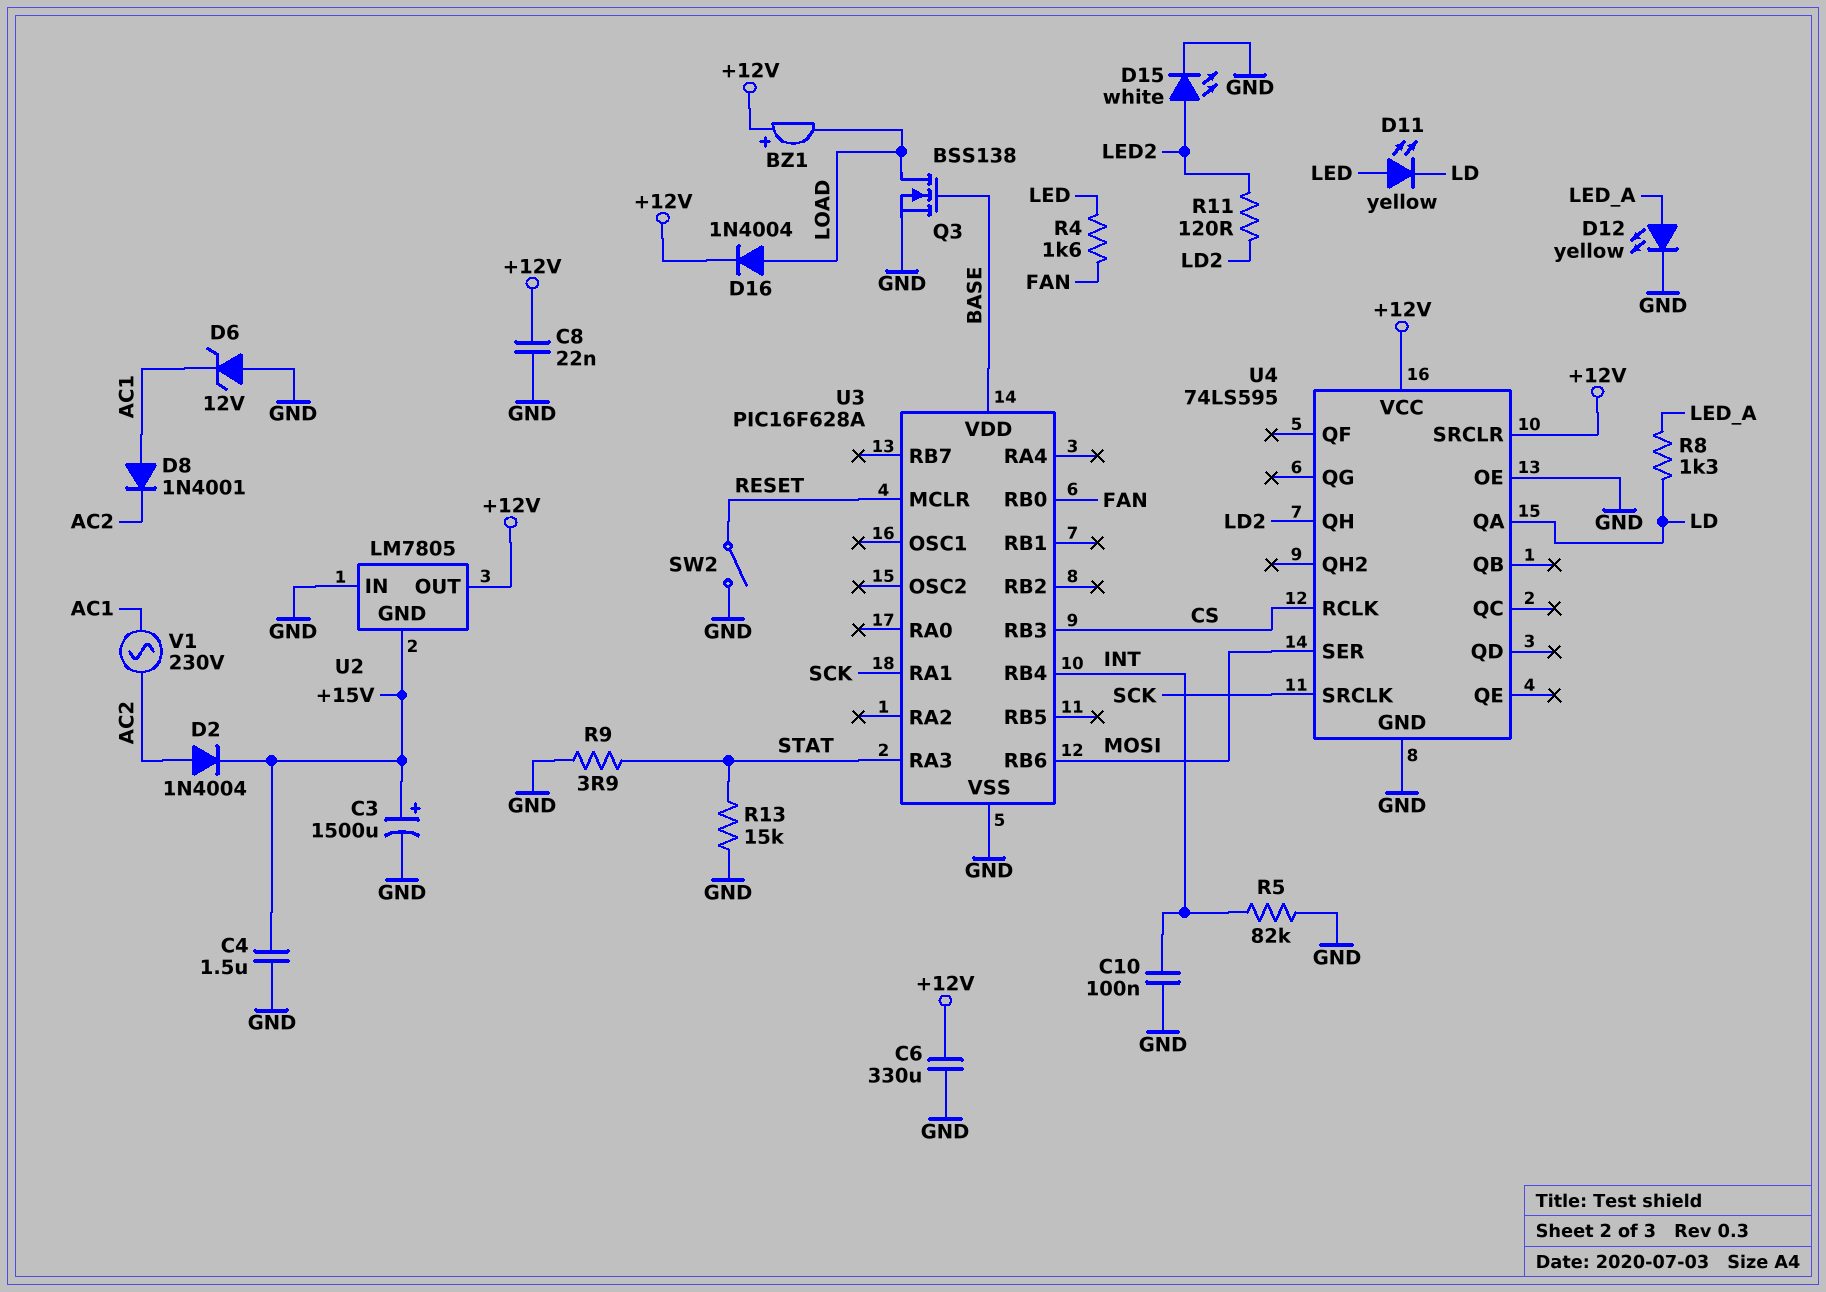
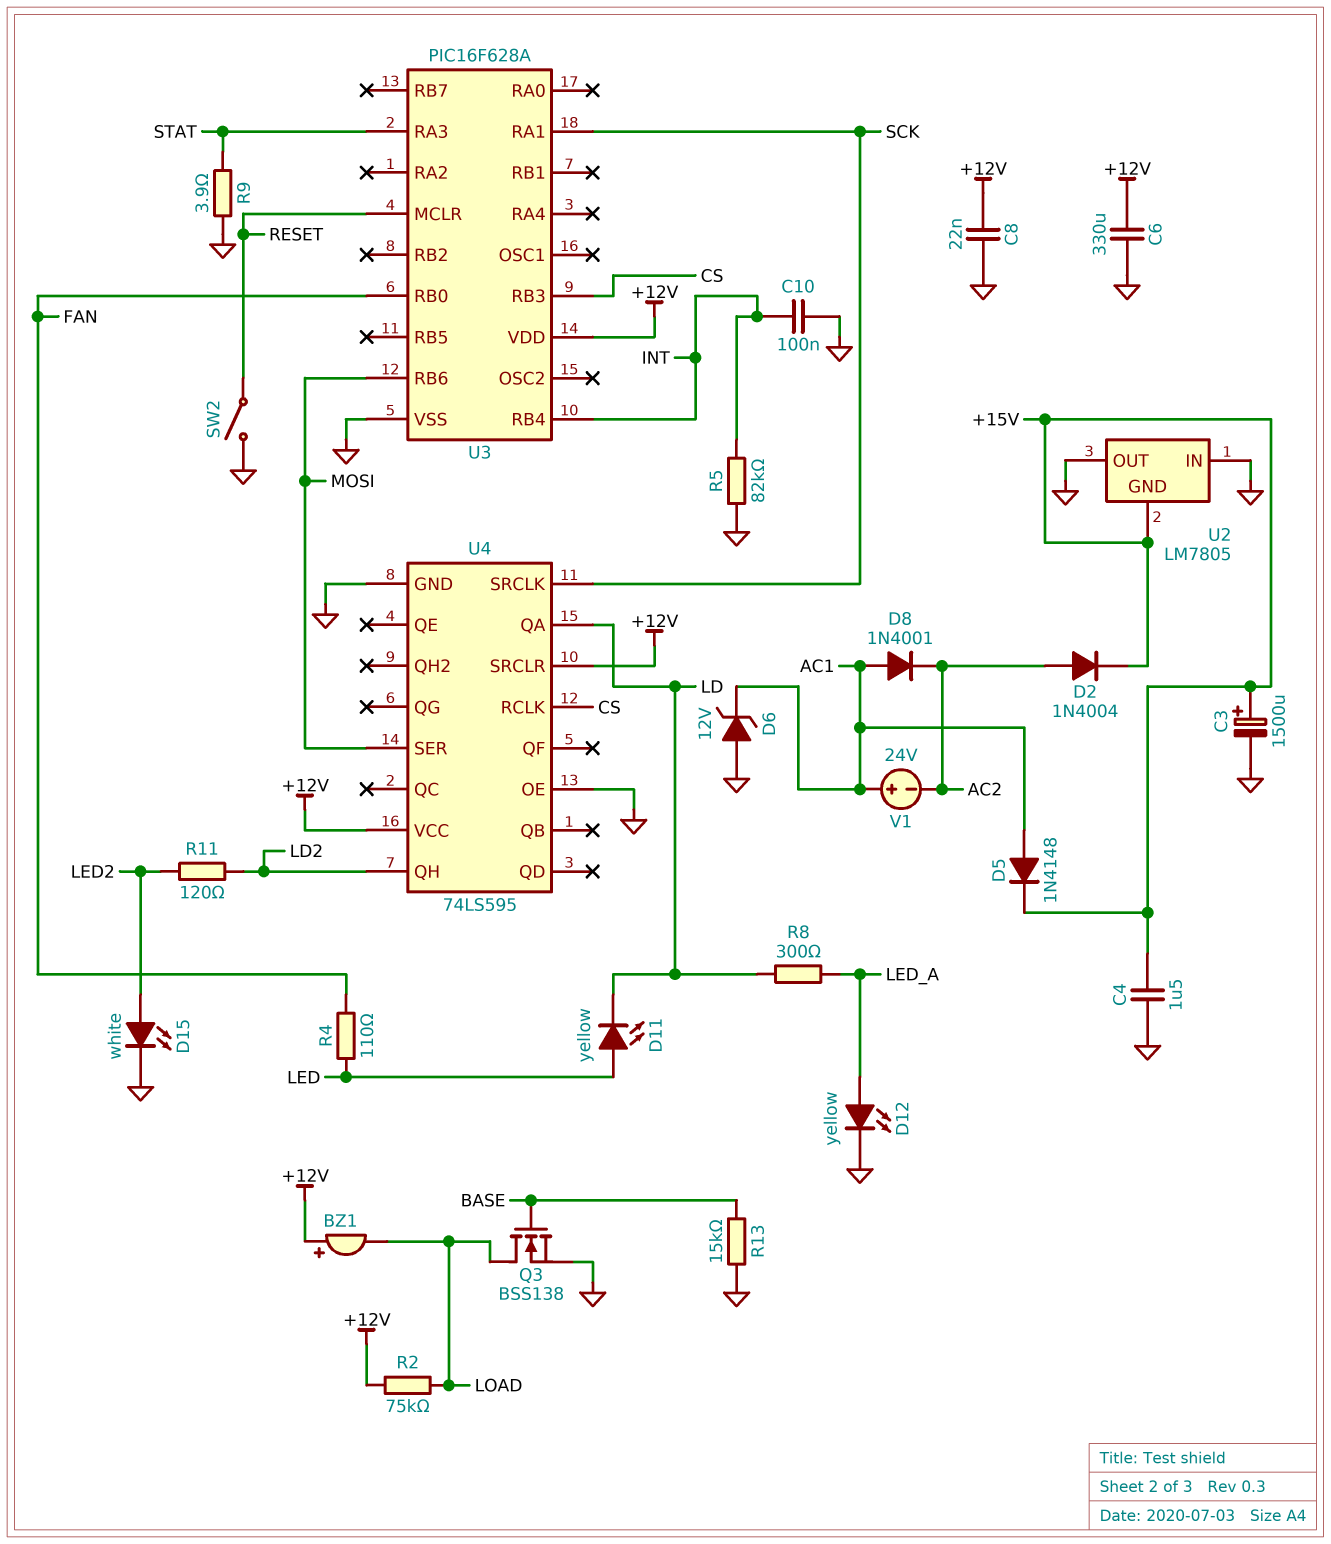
D5: none -> diode 1N4148 (A AC1, K +15V)
D16: diode 1N4004 (A LOAD, K +12V) -> none
R2: none -> 75k (+12V, LOAD)
R4: 1.6k (FAN, LED) -> 110 (FAN, LED)
R8: 1.3k (LD, LED_A) -> 300 (LD, LED_A)
R13: 15k (GND, STAT) -> 15k (BASE, GND)
U2 pin OUT: +12V -> GND
U3 pin VDD: BASE -> +12V
V1: AC 230V (AC1, AC2) -> 24V (plus AC1, minus AC2)

